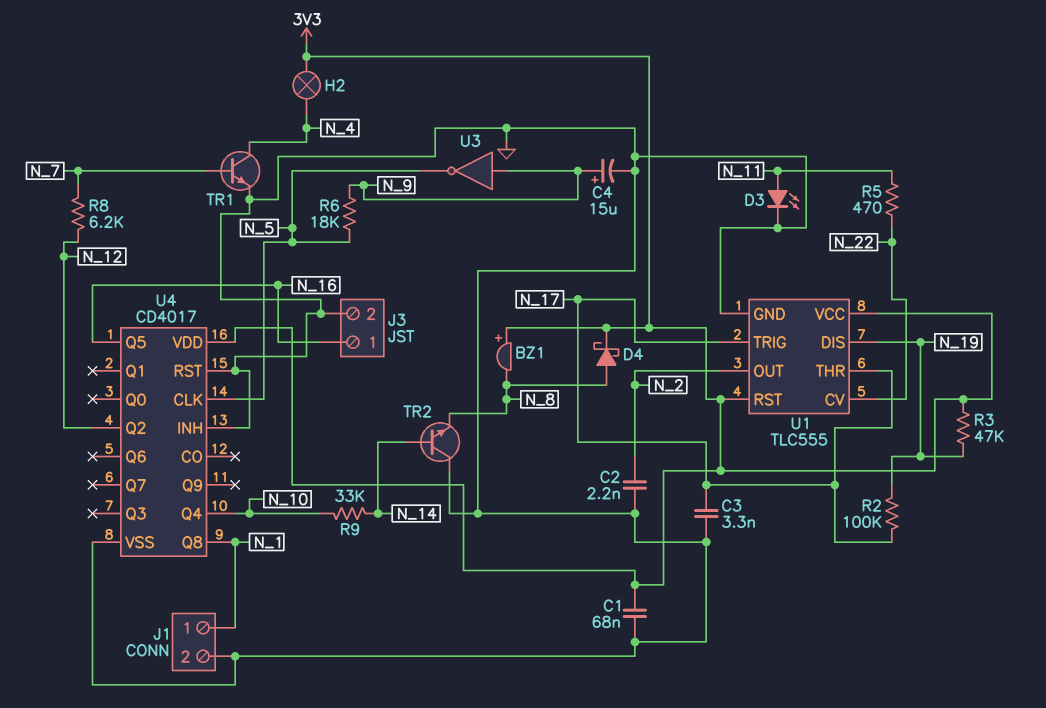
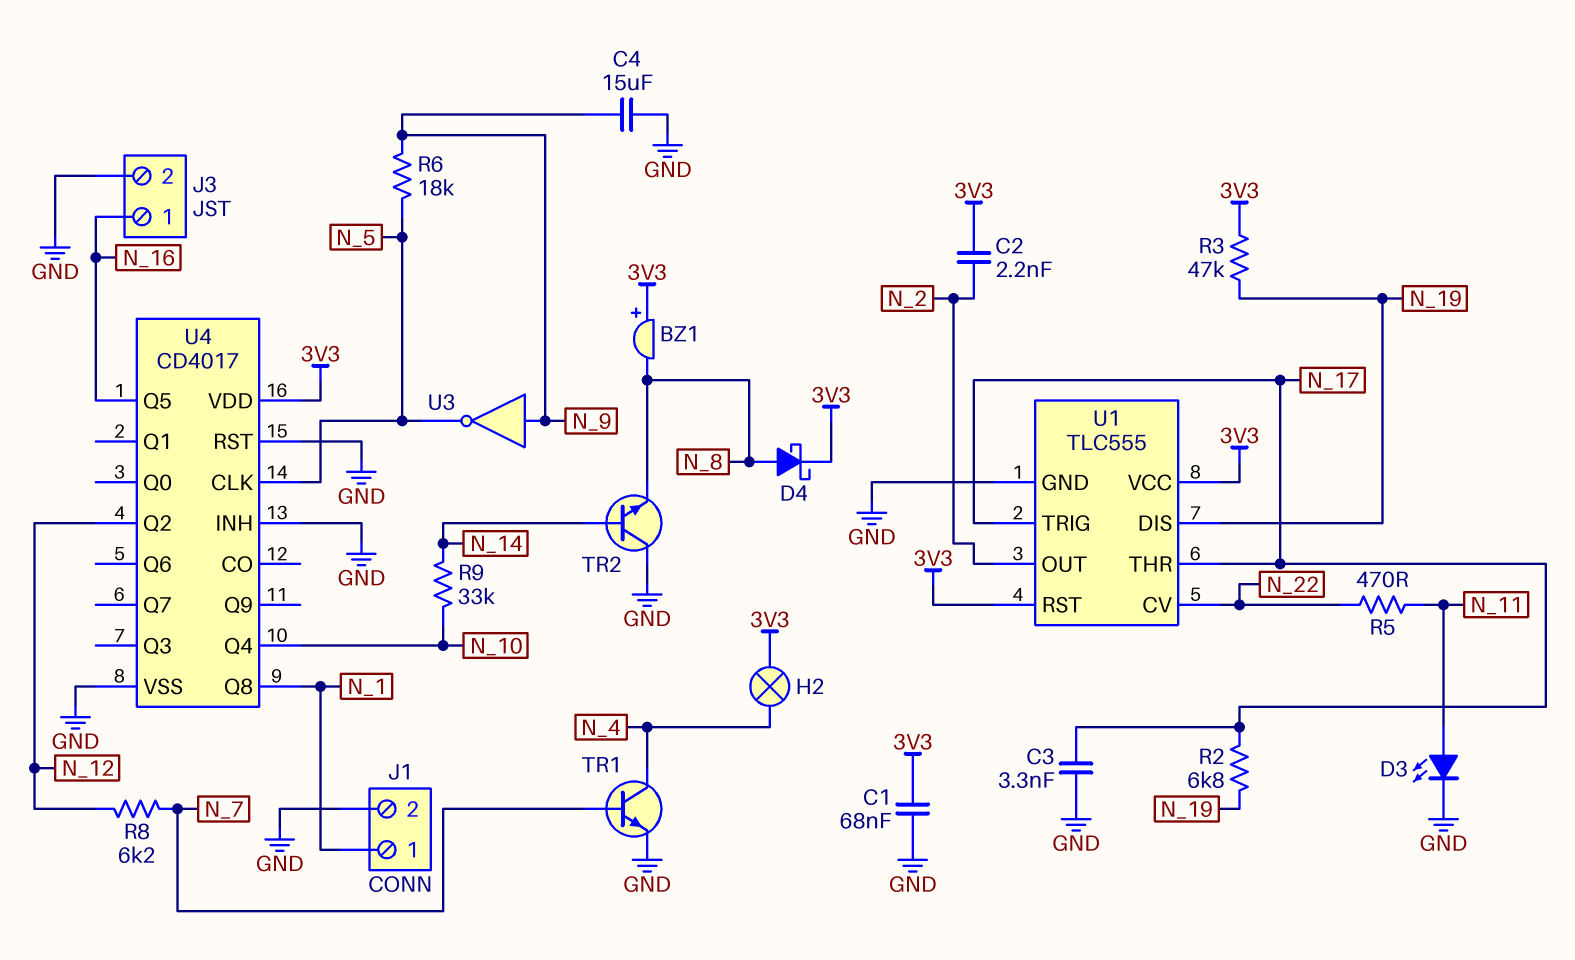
C2: 2.2nF (GND, N_2) -> 2.2nF (3V3, N_2)
C4: 15uF (plus N_9, minus GND) -> 15uF (GND, N_9)
R2: 100k (N_17, N_19) -> 6.8k (N_17, N_19)

